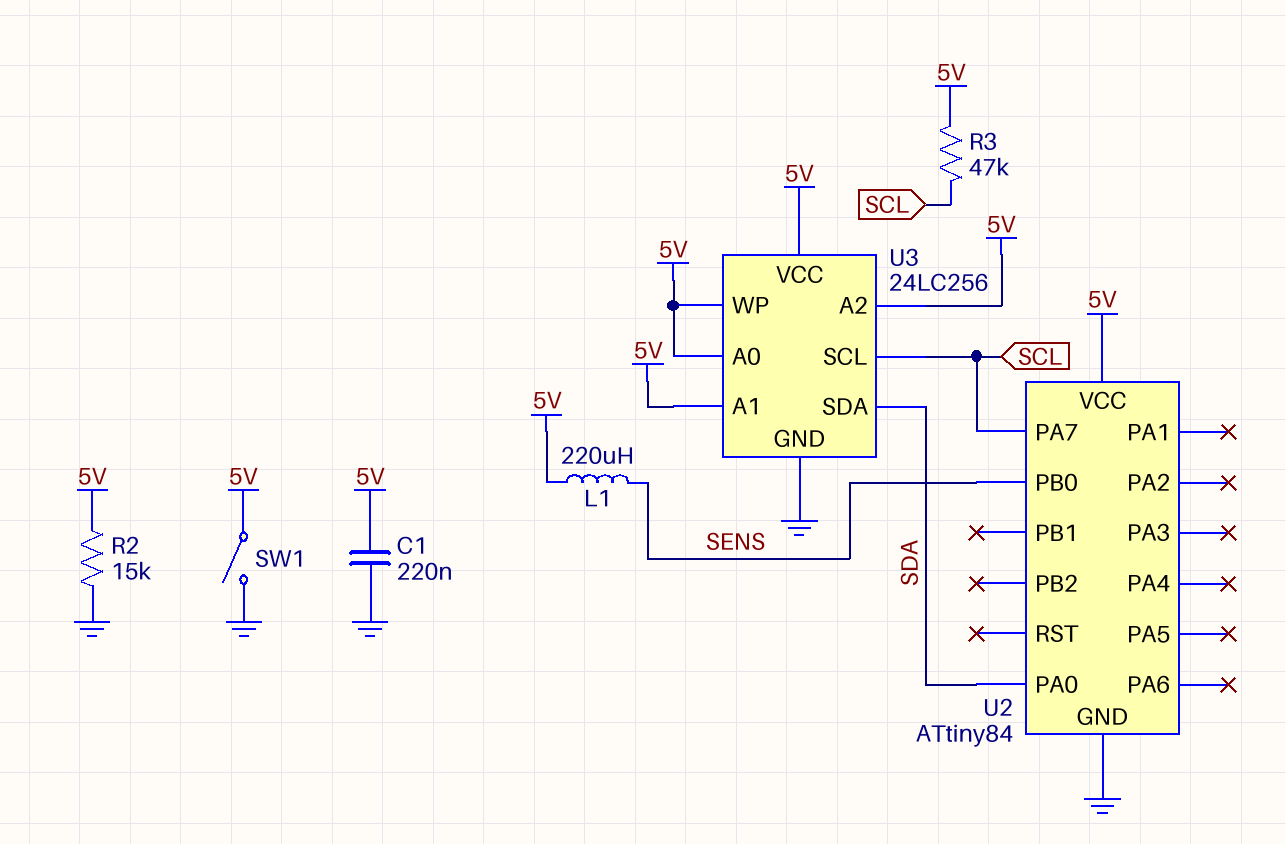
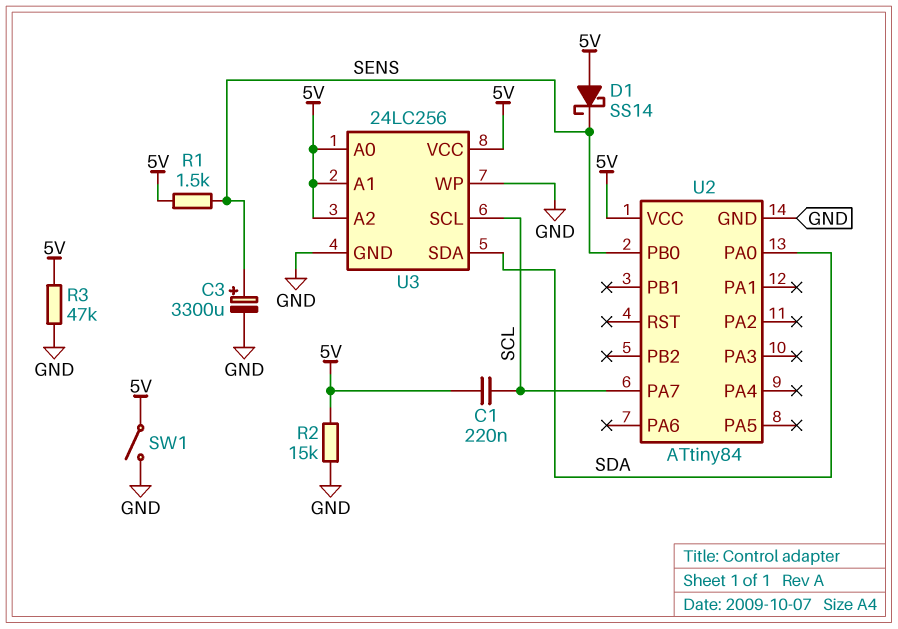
C1: 220nF (5V, GND) -> 220nF (5V, SCL)
C3: none -> 3300uF (plus SENS, minus GND)
D1: none -> schottky SS14 (A 5V, K SENS)
L1: 220uH (5V, SENS) -> none
R1: none -> 1.5k (5V, SENS)
R3: 47k (5V, SCL) -> 47k (5V, GND)
U3 pin WP: 5V -> GND

